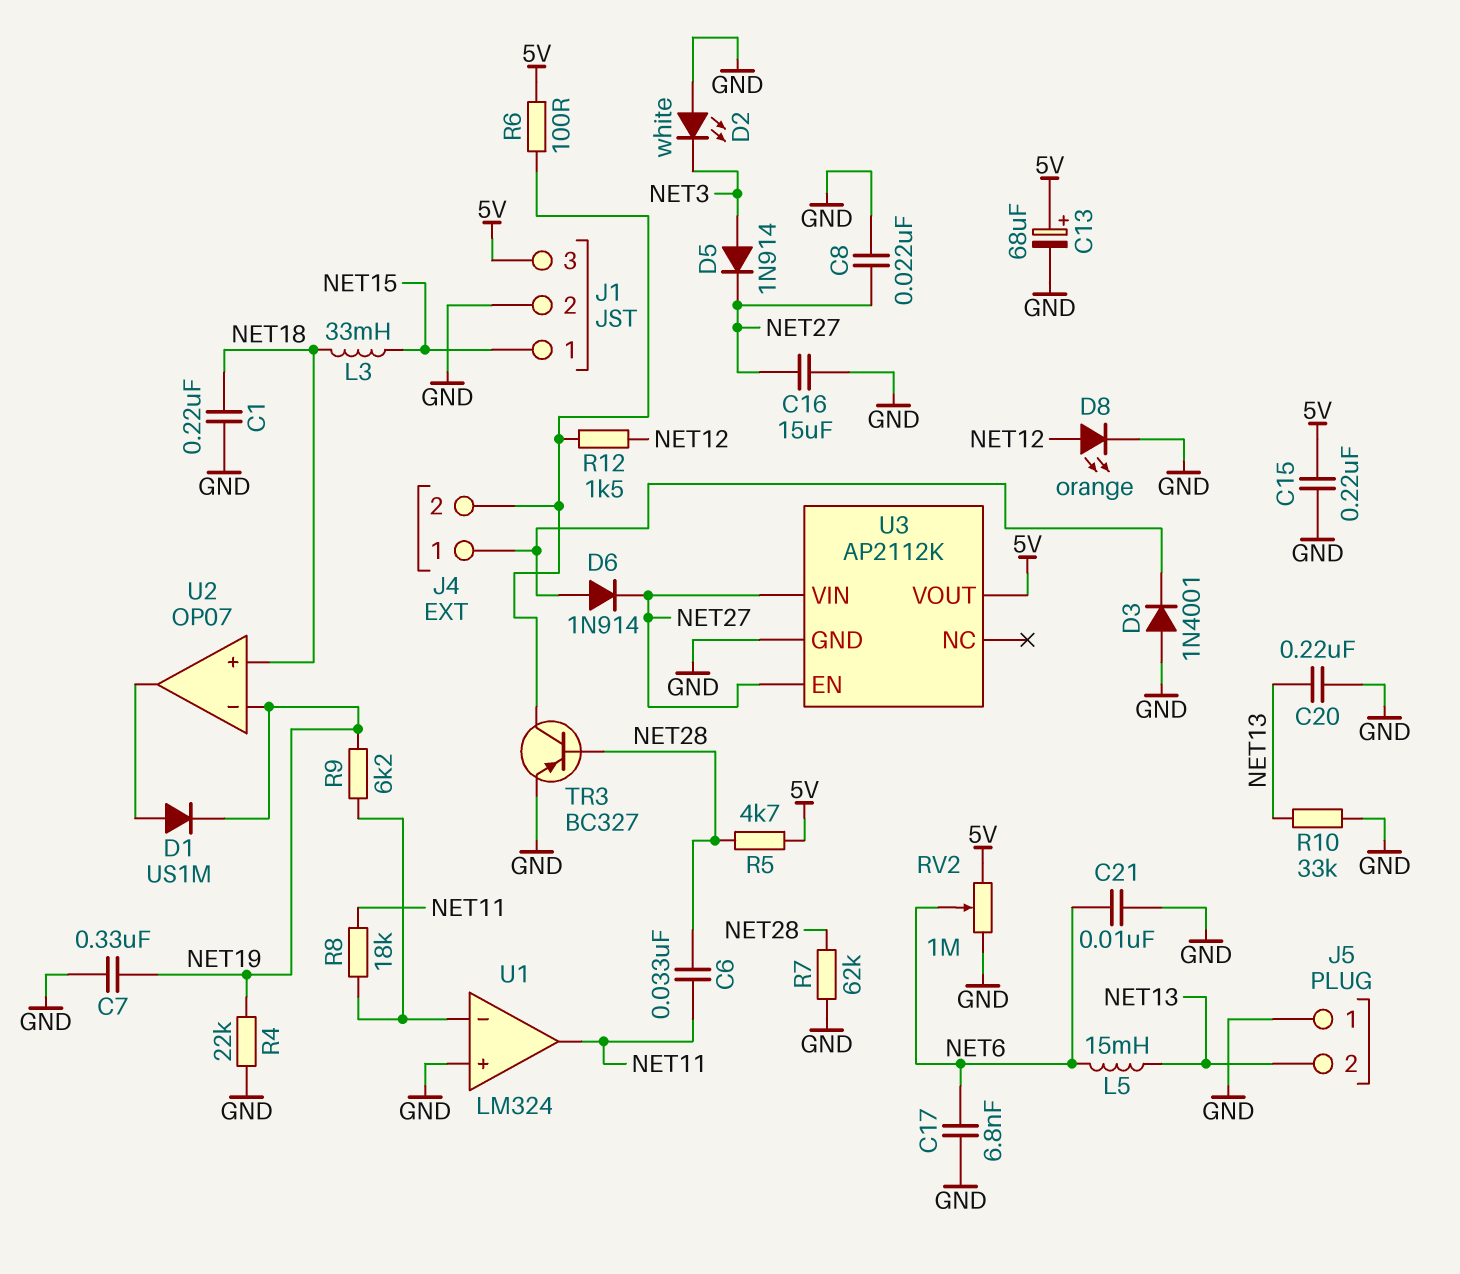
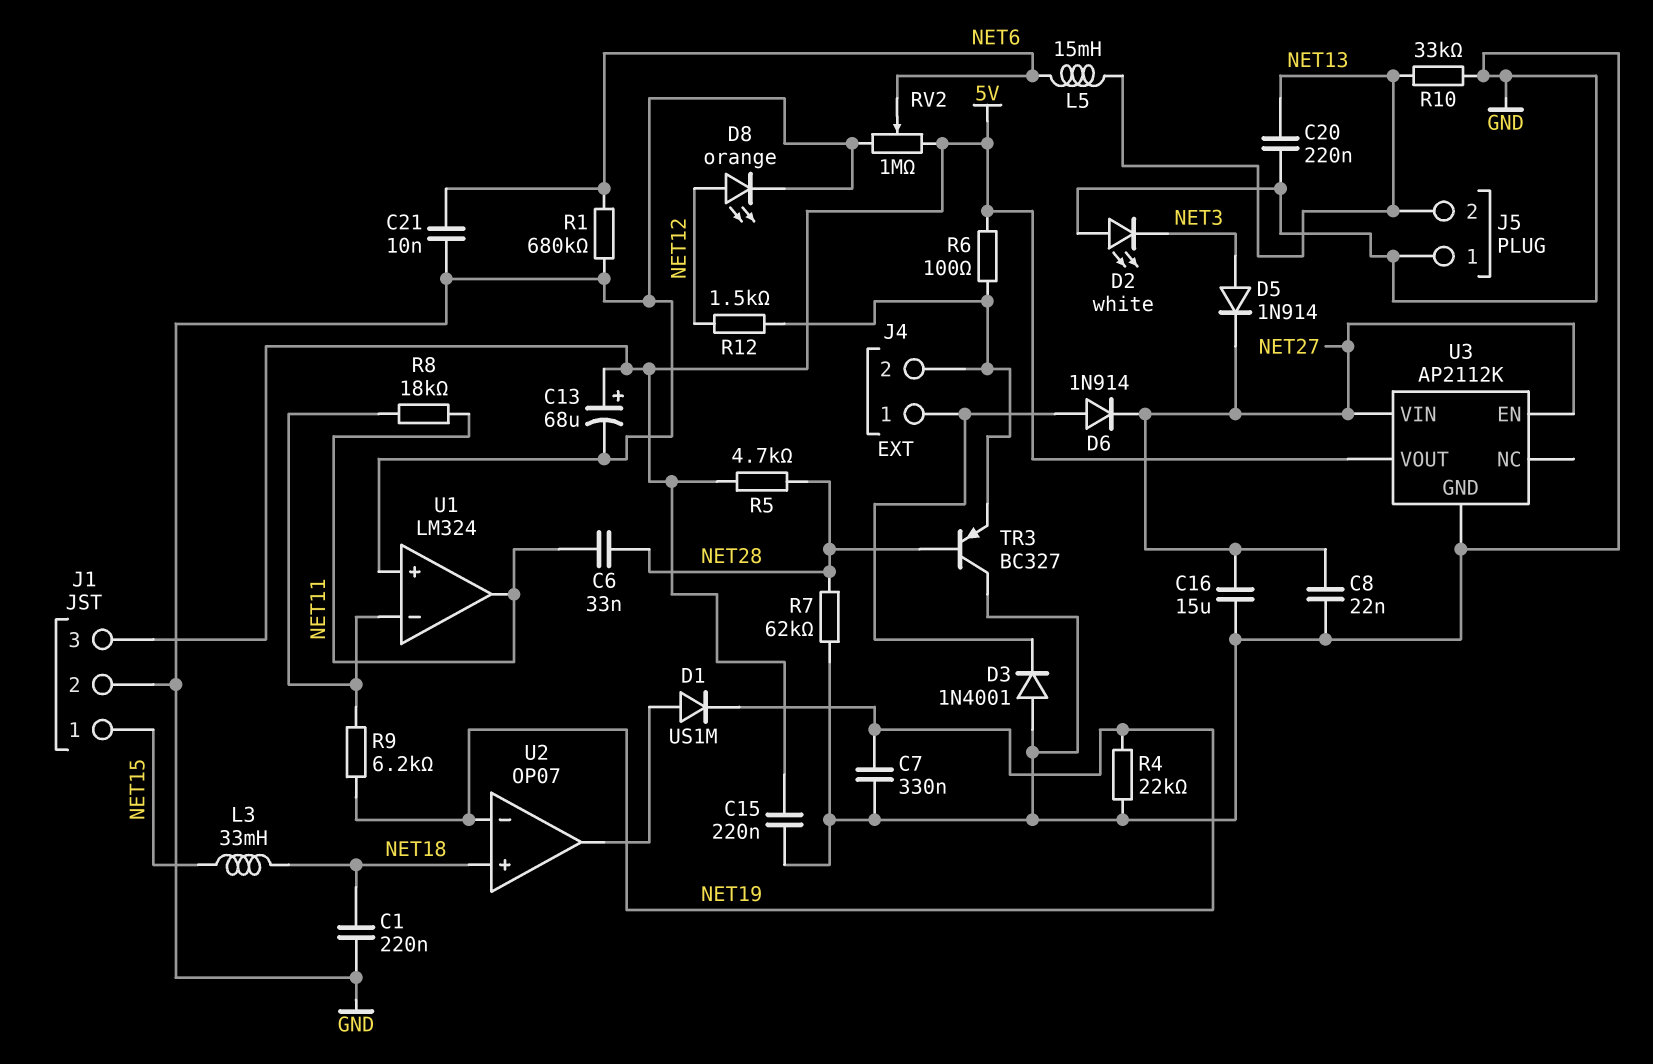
C17: 6.8nF (GND, NET6) -> none
R1: none -> 680k (GND, NET6)
TR3: PNP BC327 (B NET28, C J4/2, E GND) -> PNP BC327 (B NET28, C GND, E J4/2)

